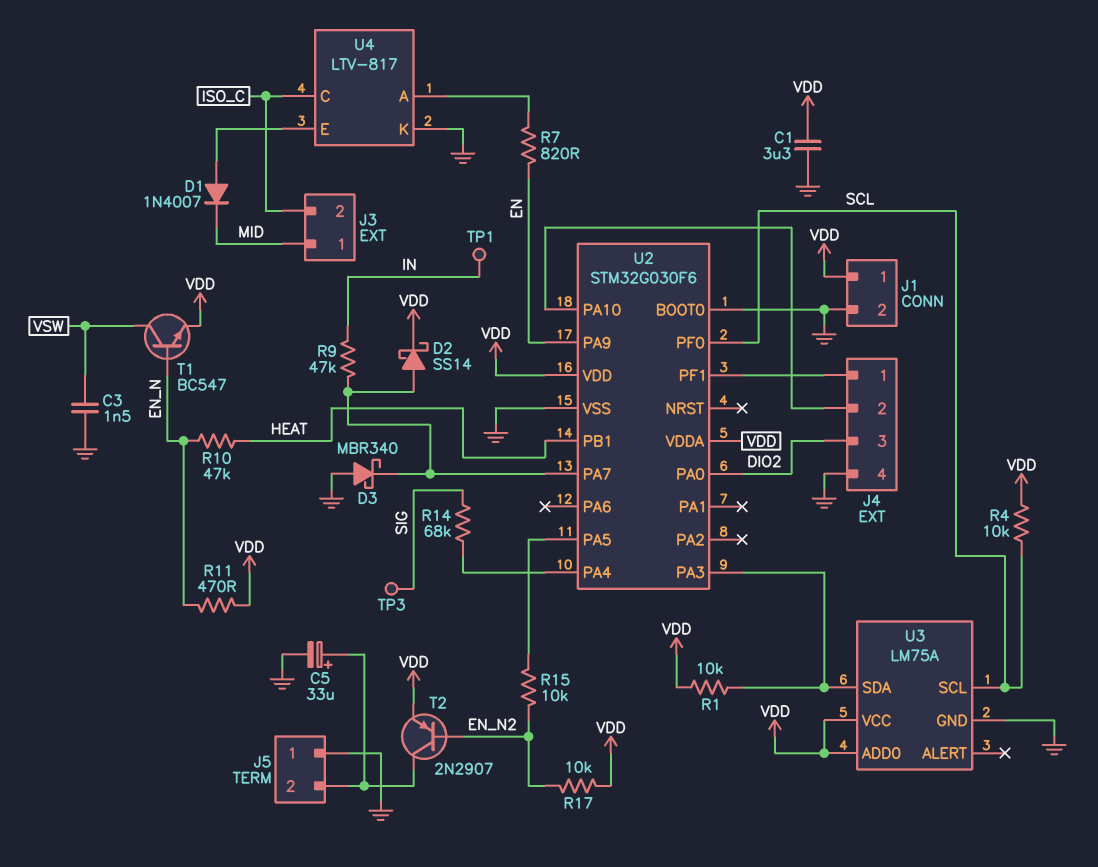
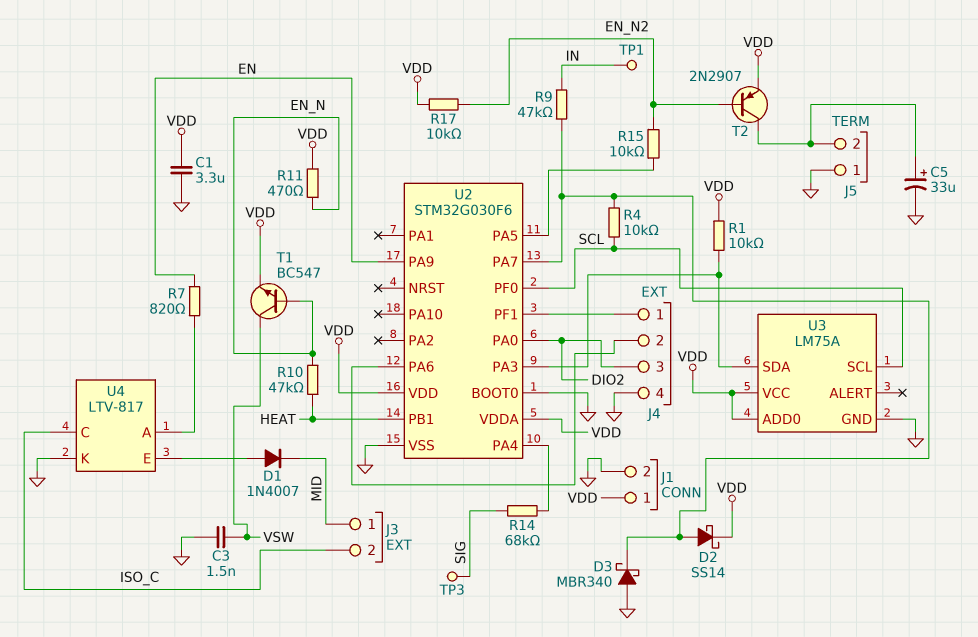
R4: 10k (SCL, VDD) -> 10k (SCL, U2/PA7)
U2 pin PA6: none -> J4/2
U2 pin PA10: J4/2 -> none

